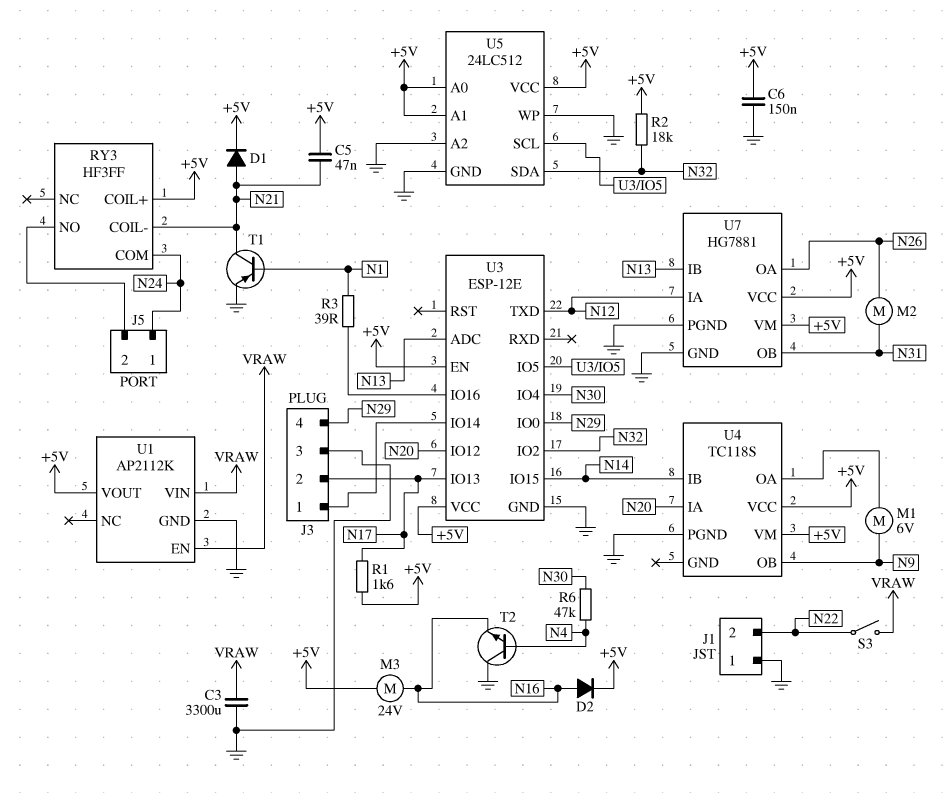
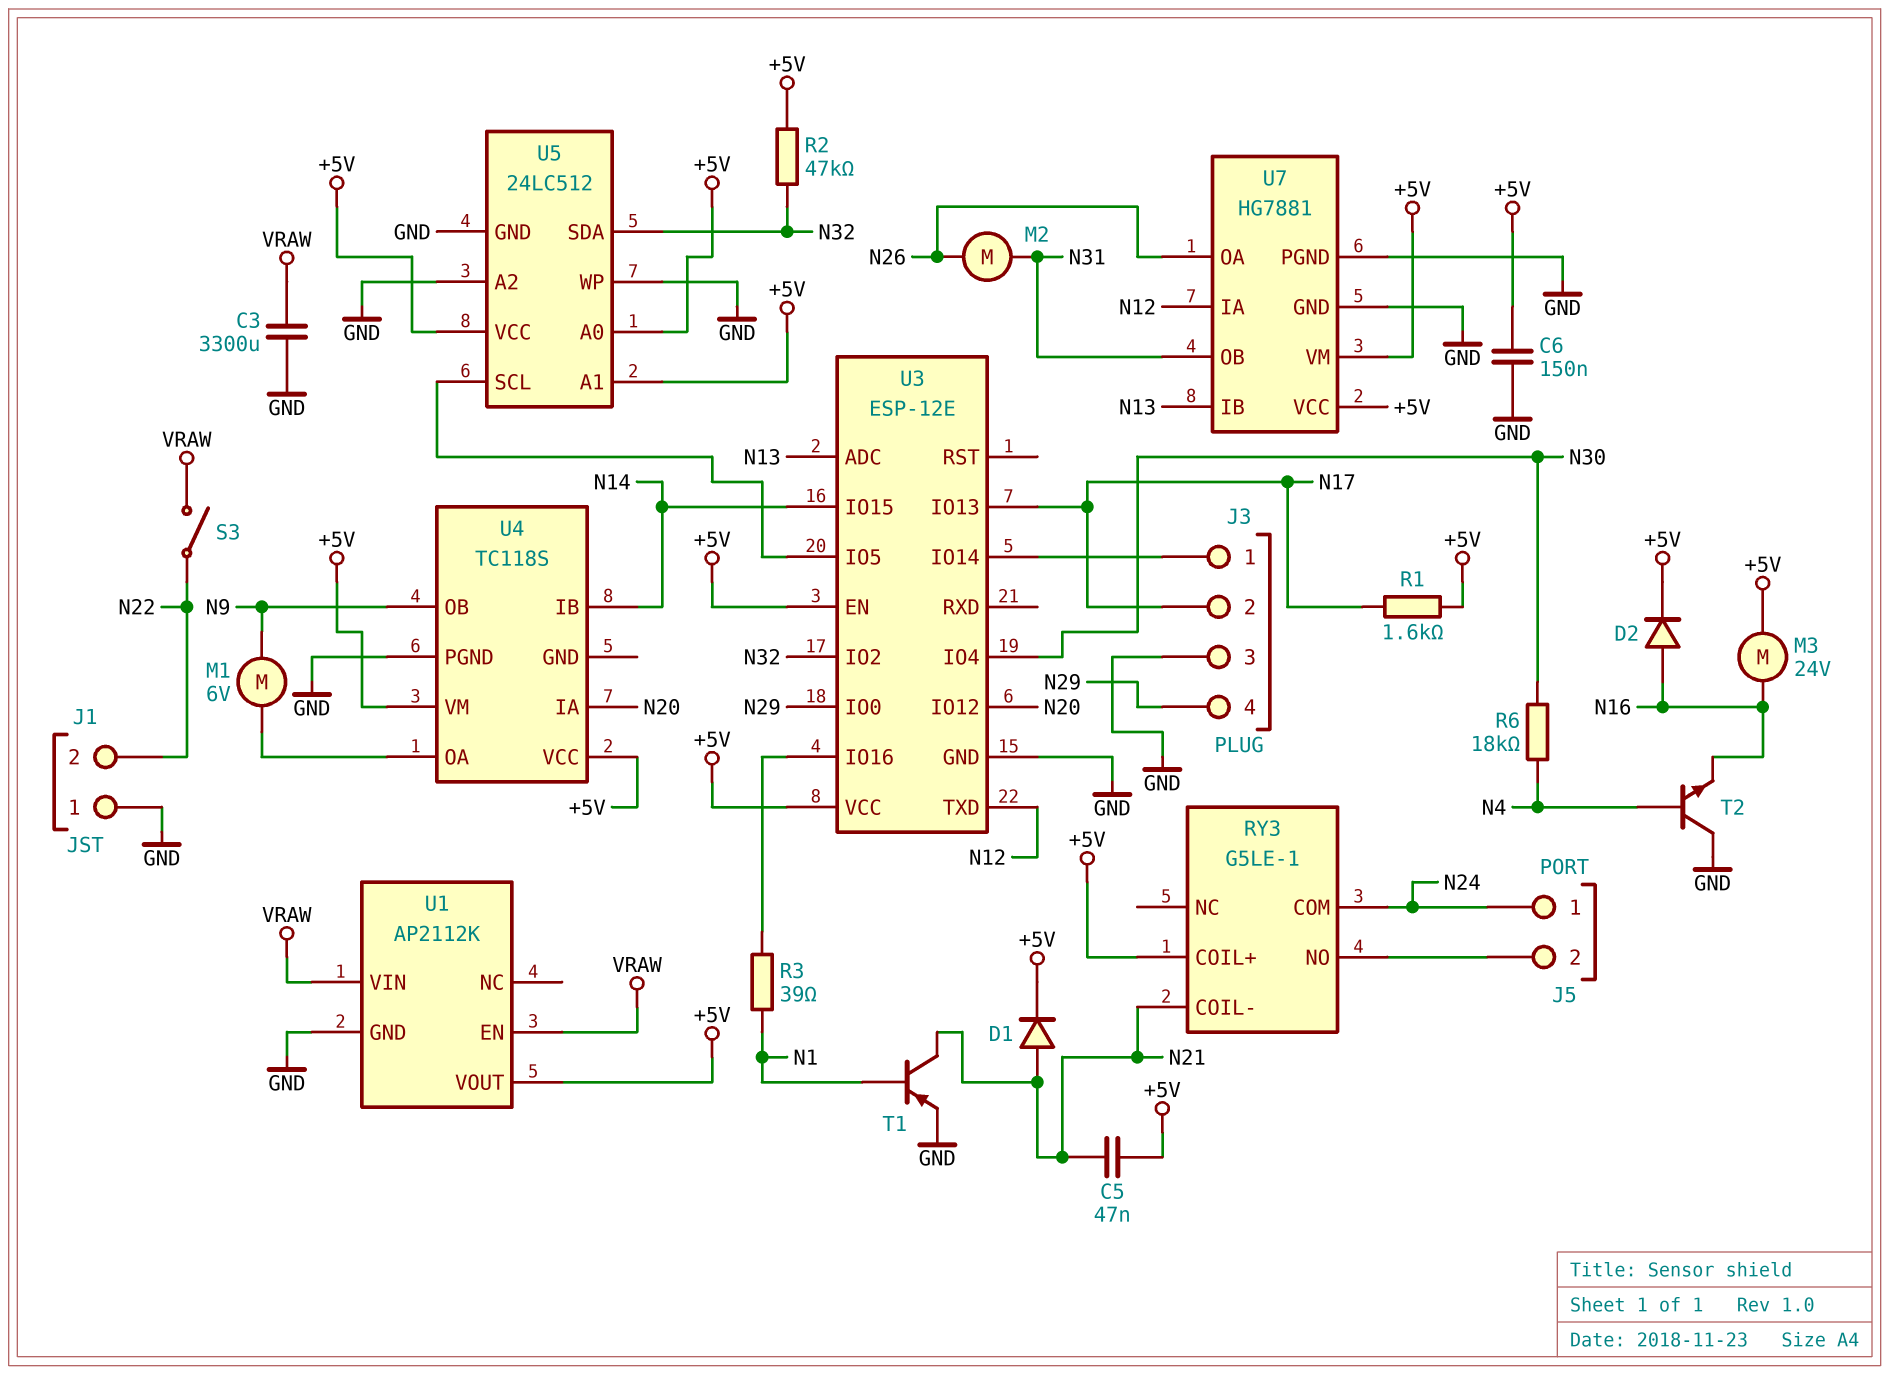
R2: 18k (+5V, N32) -> 47k (+5V, N32)
R6: 47k (N4, N30) -> 18k (N4, N30)
RY3: HF3FF -> G5LE-1

